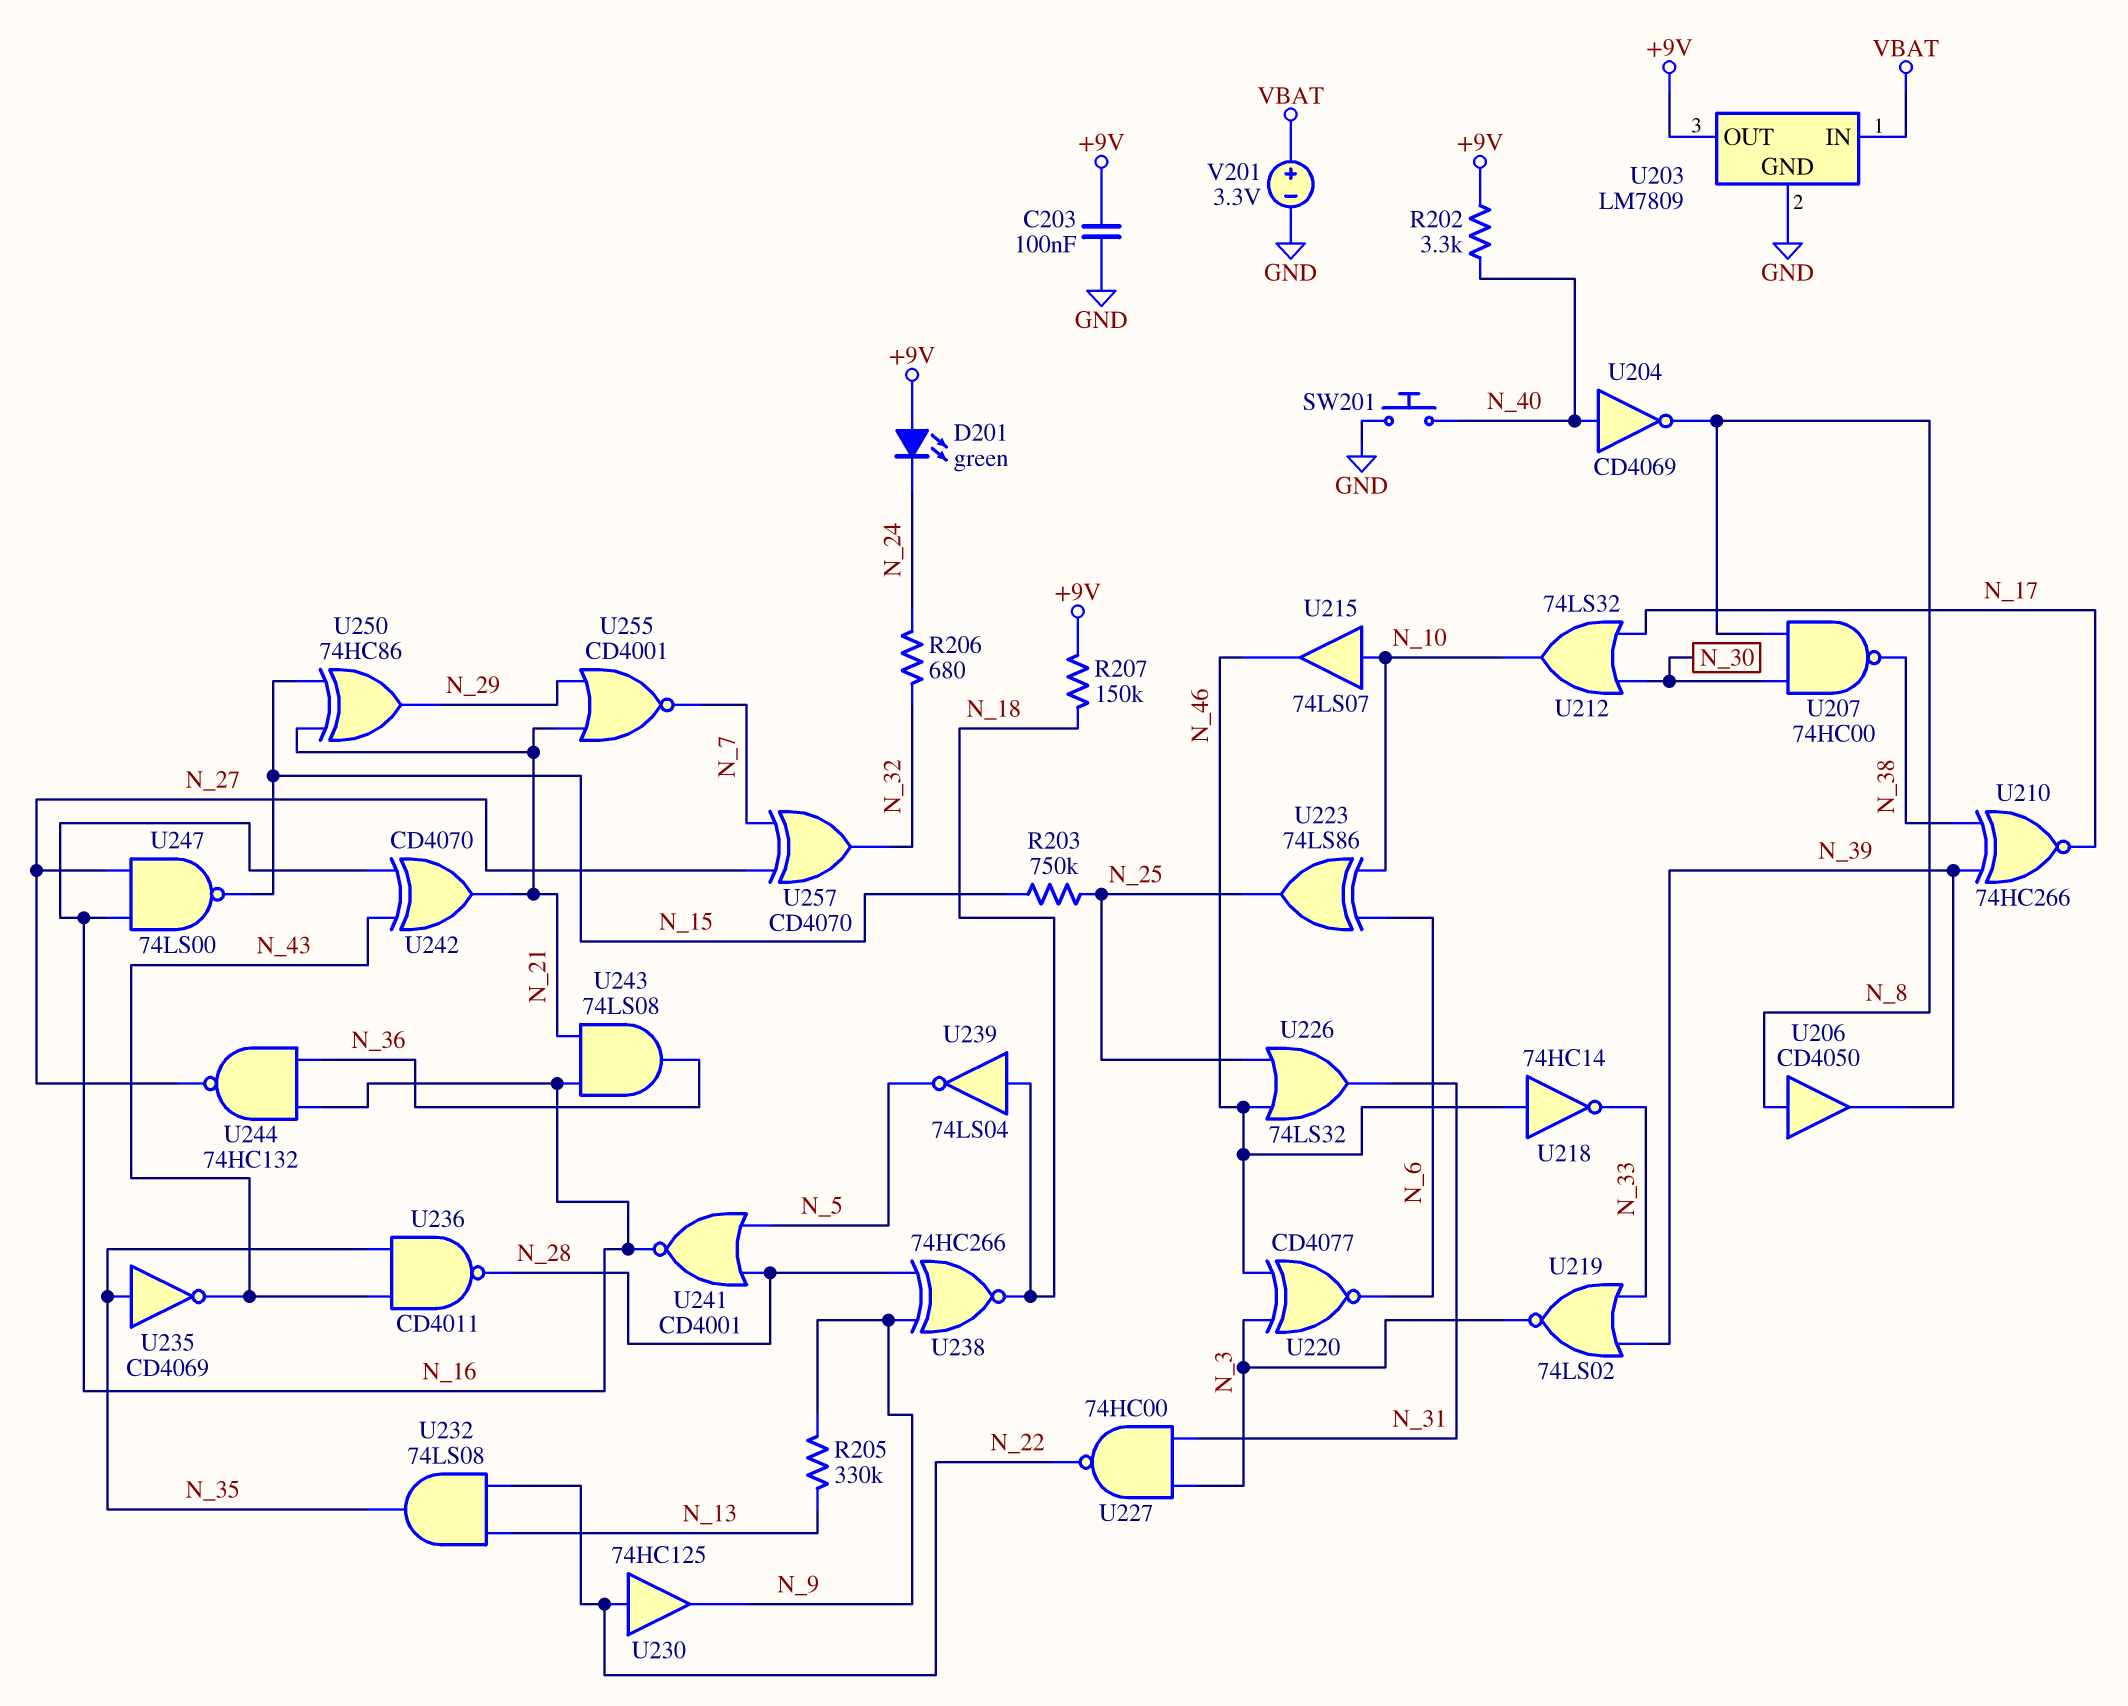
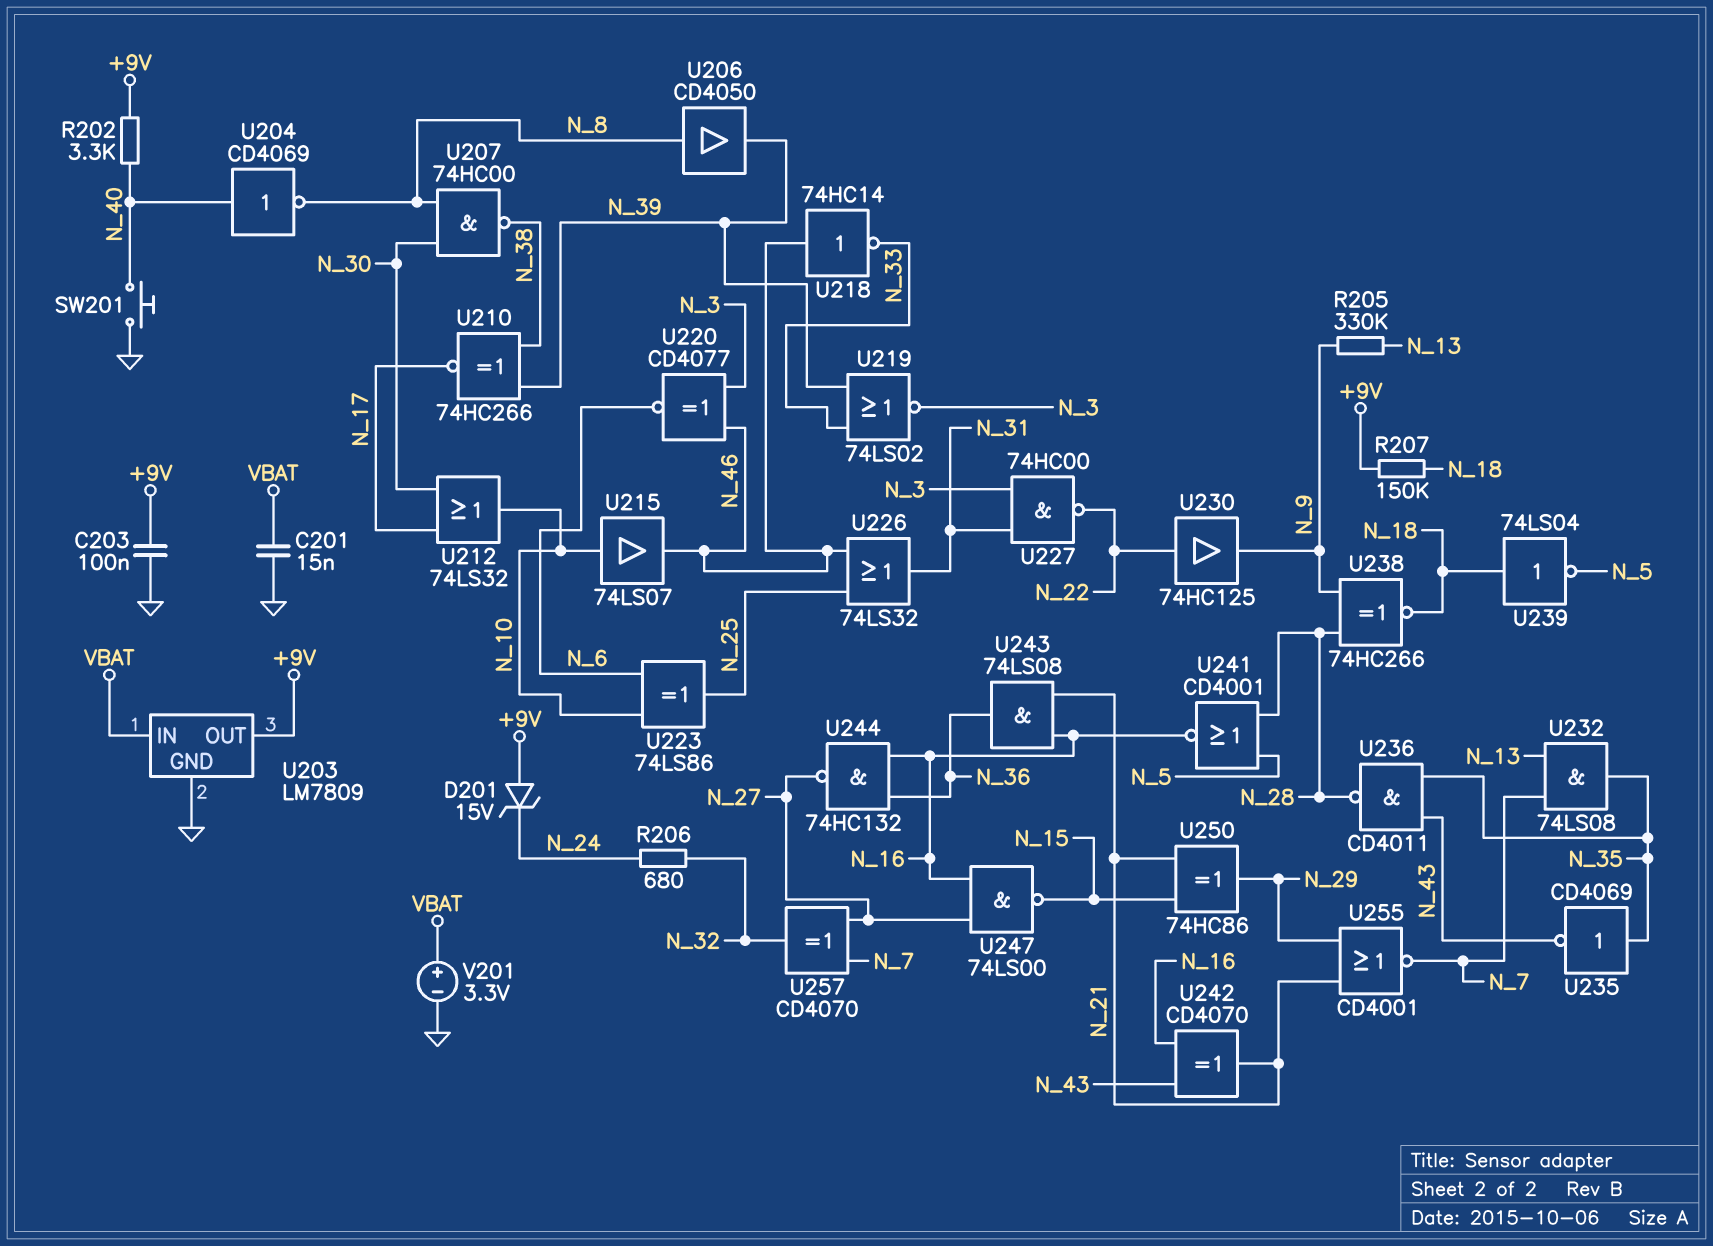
C201: none -> 15nF (GND, VBAT)
D201: LED green (A +9V, K N_24) -> zener 15V (A +9V, K N_24)
R203: 750k (N_15, N_25) -> none
U232: AND 74LS08 (in N_13, in N_22, out N_35) -> AND 74LS08 (in N_7, in N_13, out N_35)

